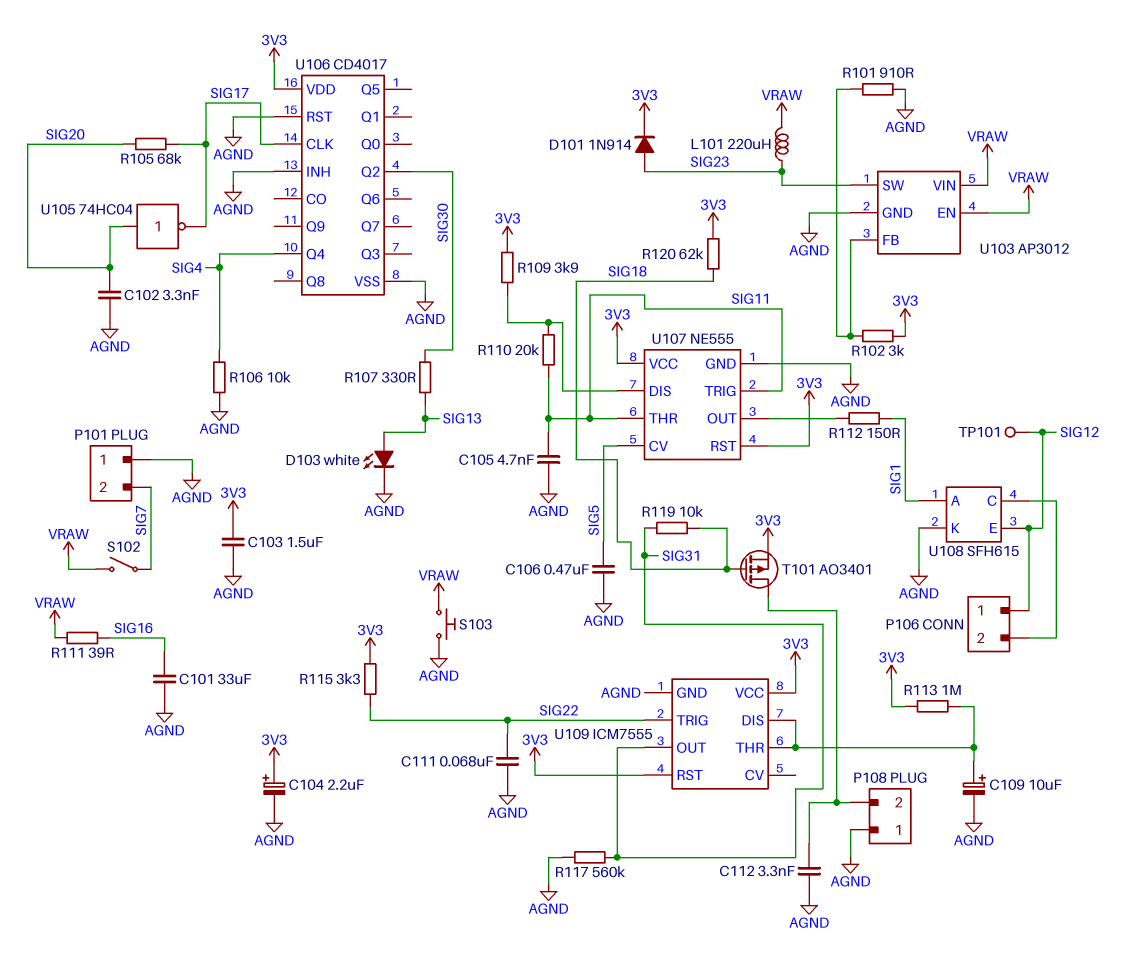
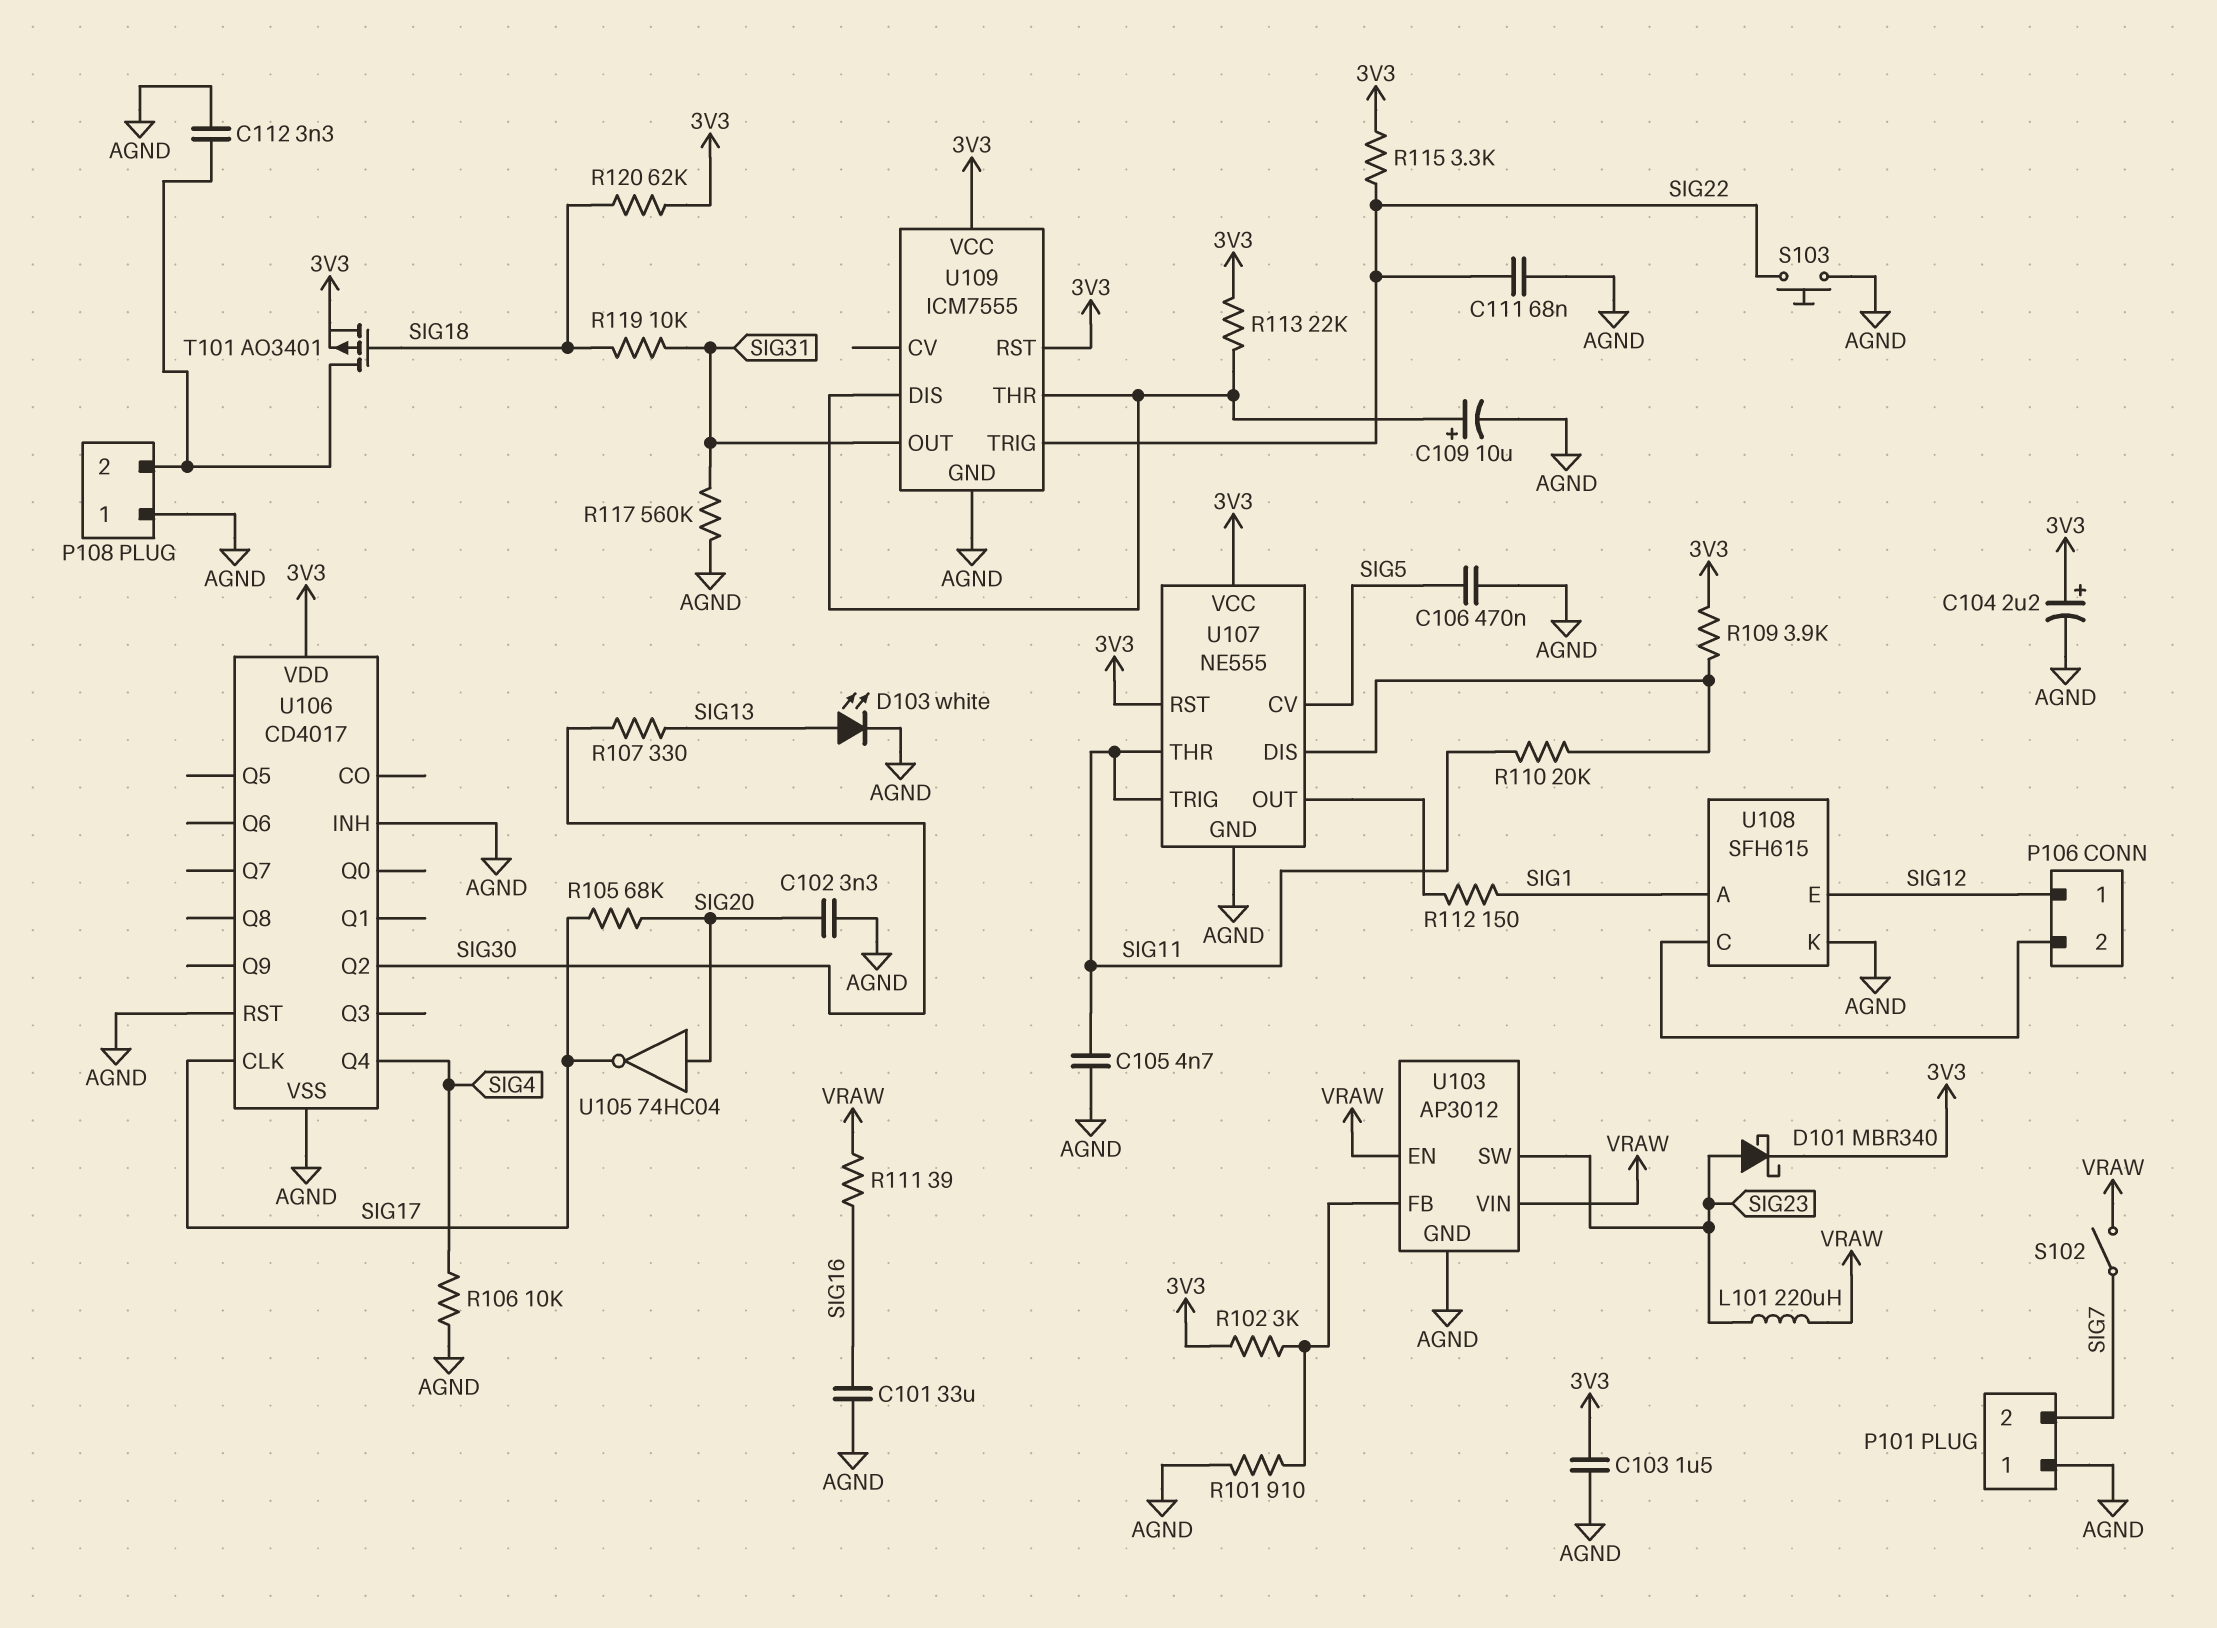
D101: diode 1N914 (A SIG23, K 3V3) -> schottky MBR340 (A SIG23, K 3V3)
R113: 1M (3V3, U109/DIS) -> 22k (3V3, U109/DIS)
S103: button (AGND, VRAW) -> button (AGND, SIG22)
TP101: test point (SIG12) -> none

